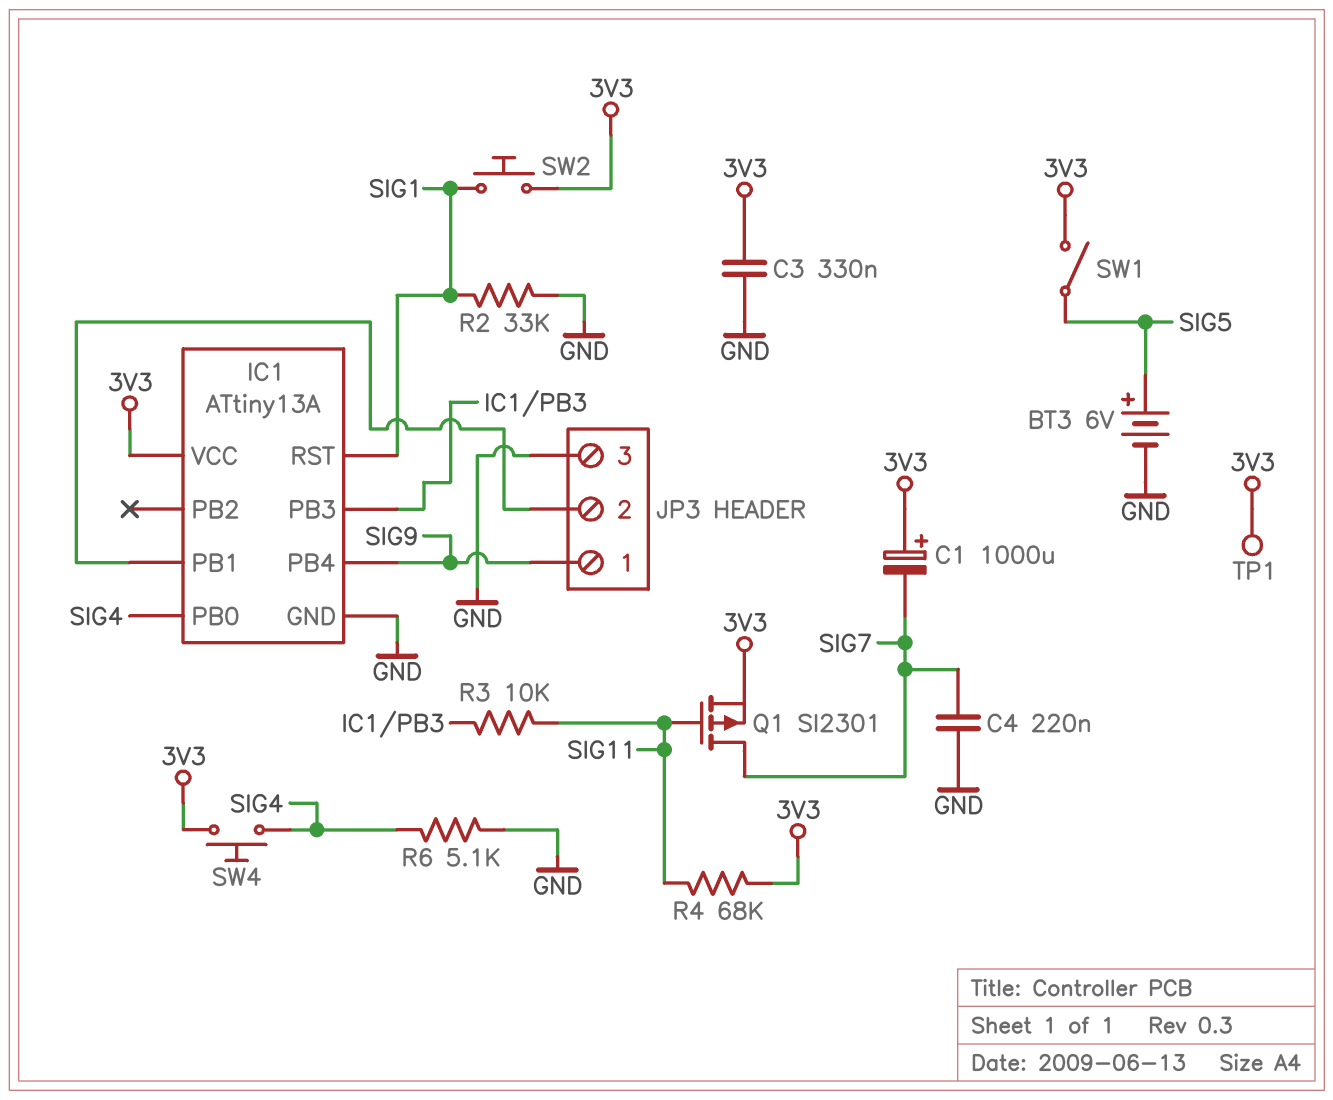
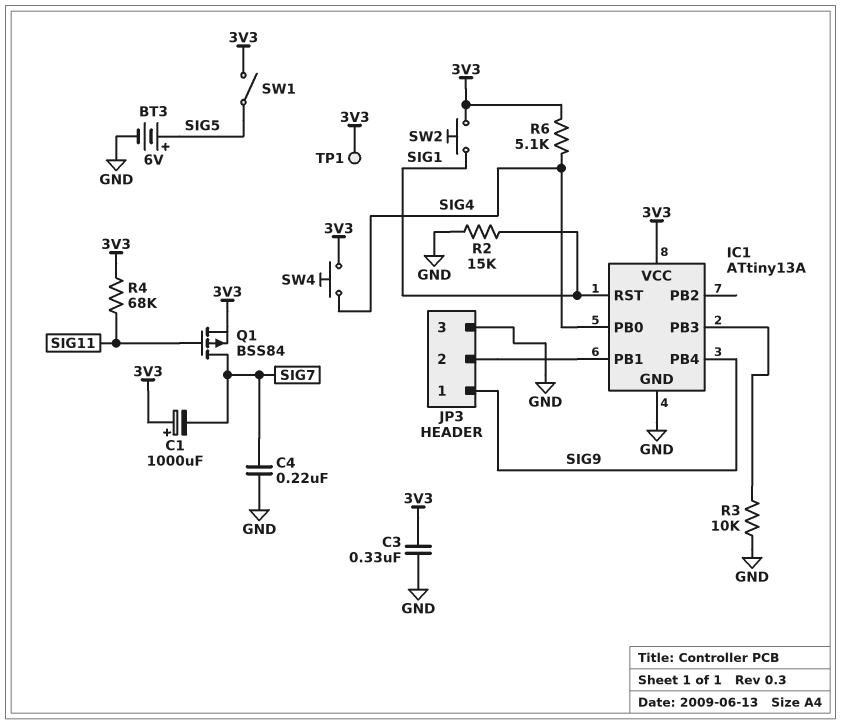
Q1: PMOS SI2301 (G SIG11, D SIG7, S 3V3) -> PMOS BSS84 (G SIG11, D SIG7, S 3V3)
R2: 33k (GND, SIG1) -> 15k (GND, SIG1)
R3: 10k (IC1/PB3, SIG11) -> 10k (GND, IC1/PB3)
R6: 5.1k (GND, SIG4) -> 5.1k (3V3, SIG4)

